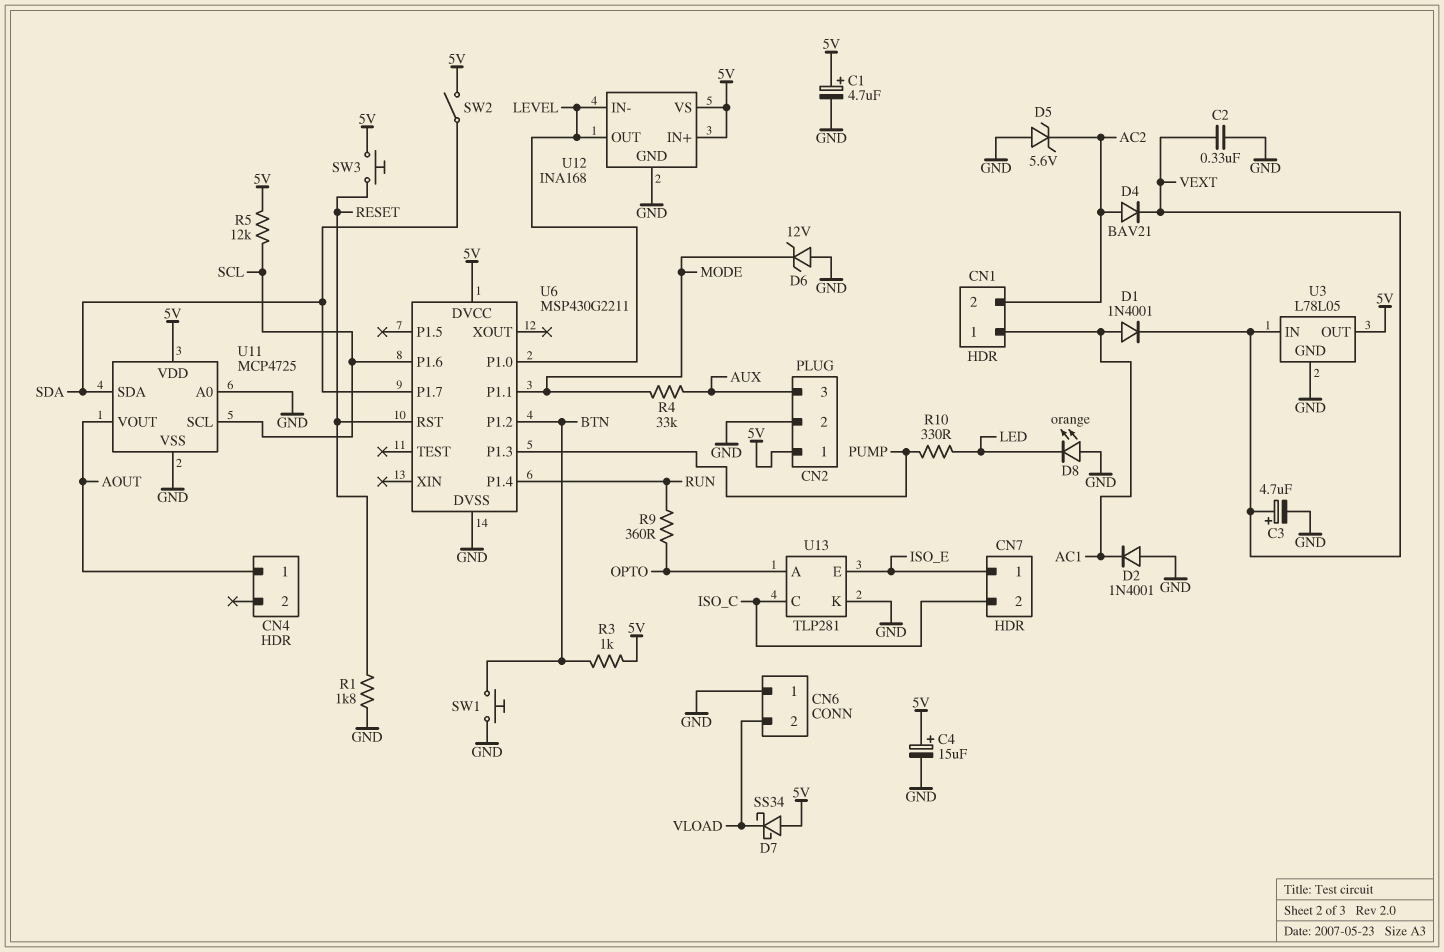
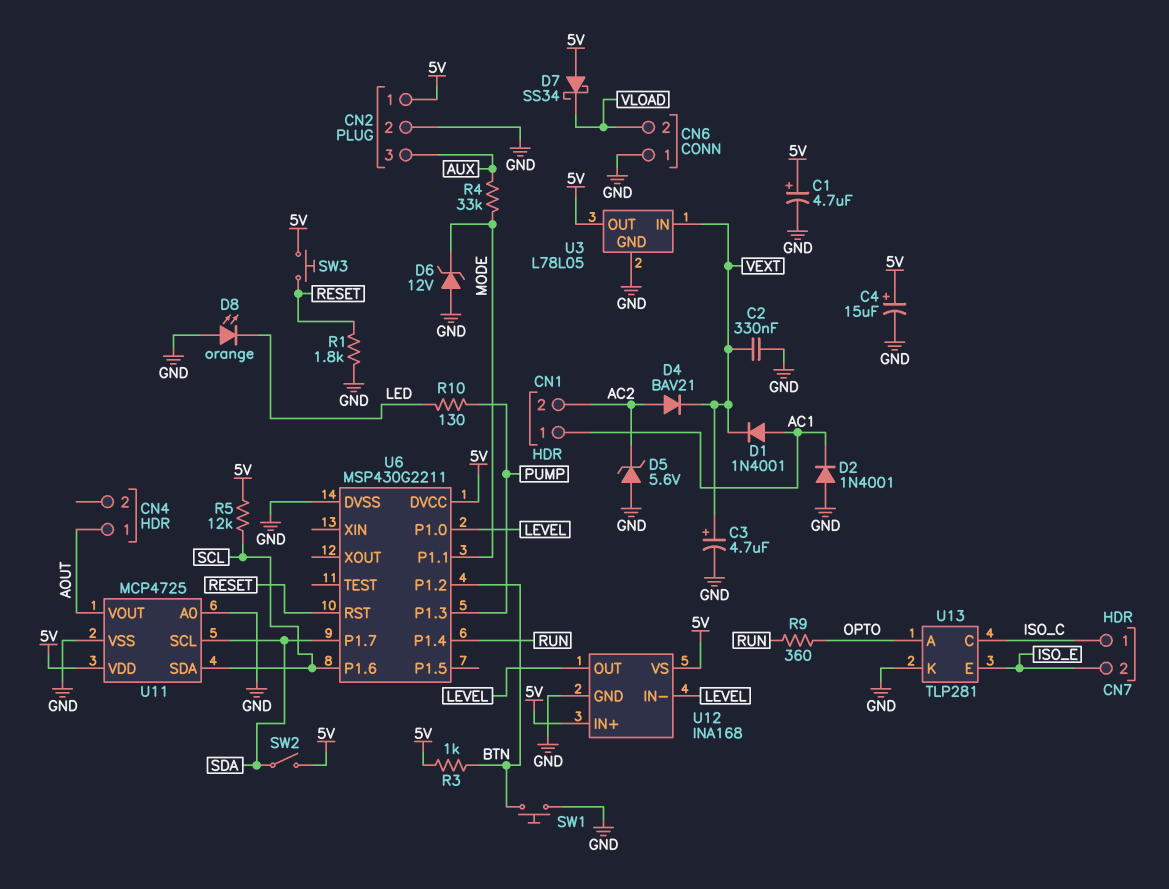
CN7 pin 1: ISO_E -> ISO_C
CN7 pin 2: ISO_C -> ISO_E
R10: 330 (LED, PUMP) -> 130 (LED, PUMP)
U11 pin SCL: SCL -> SDA
U11 pin SDA: SDA -> SCL

